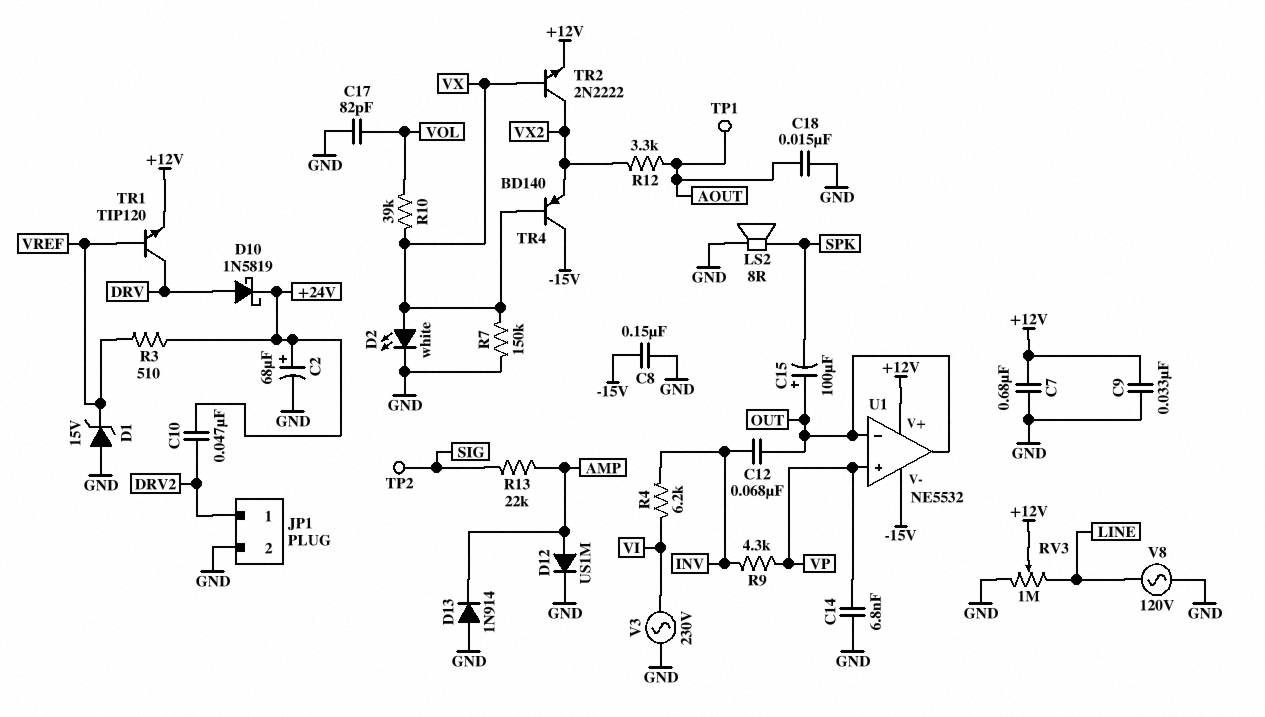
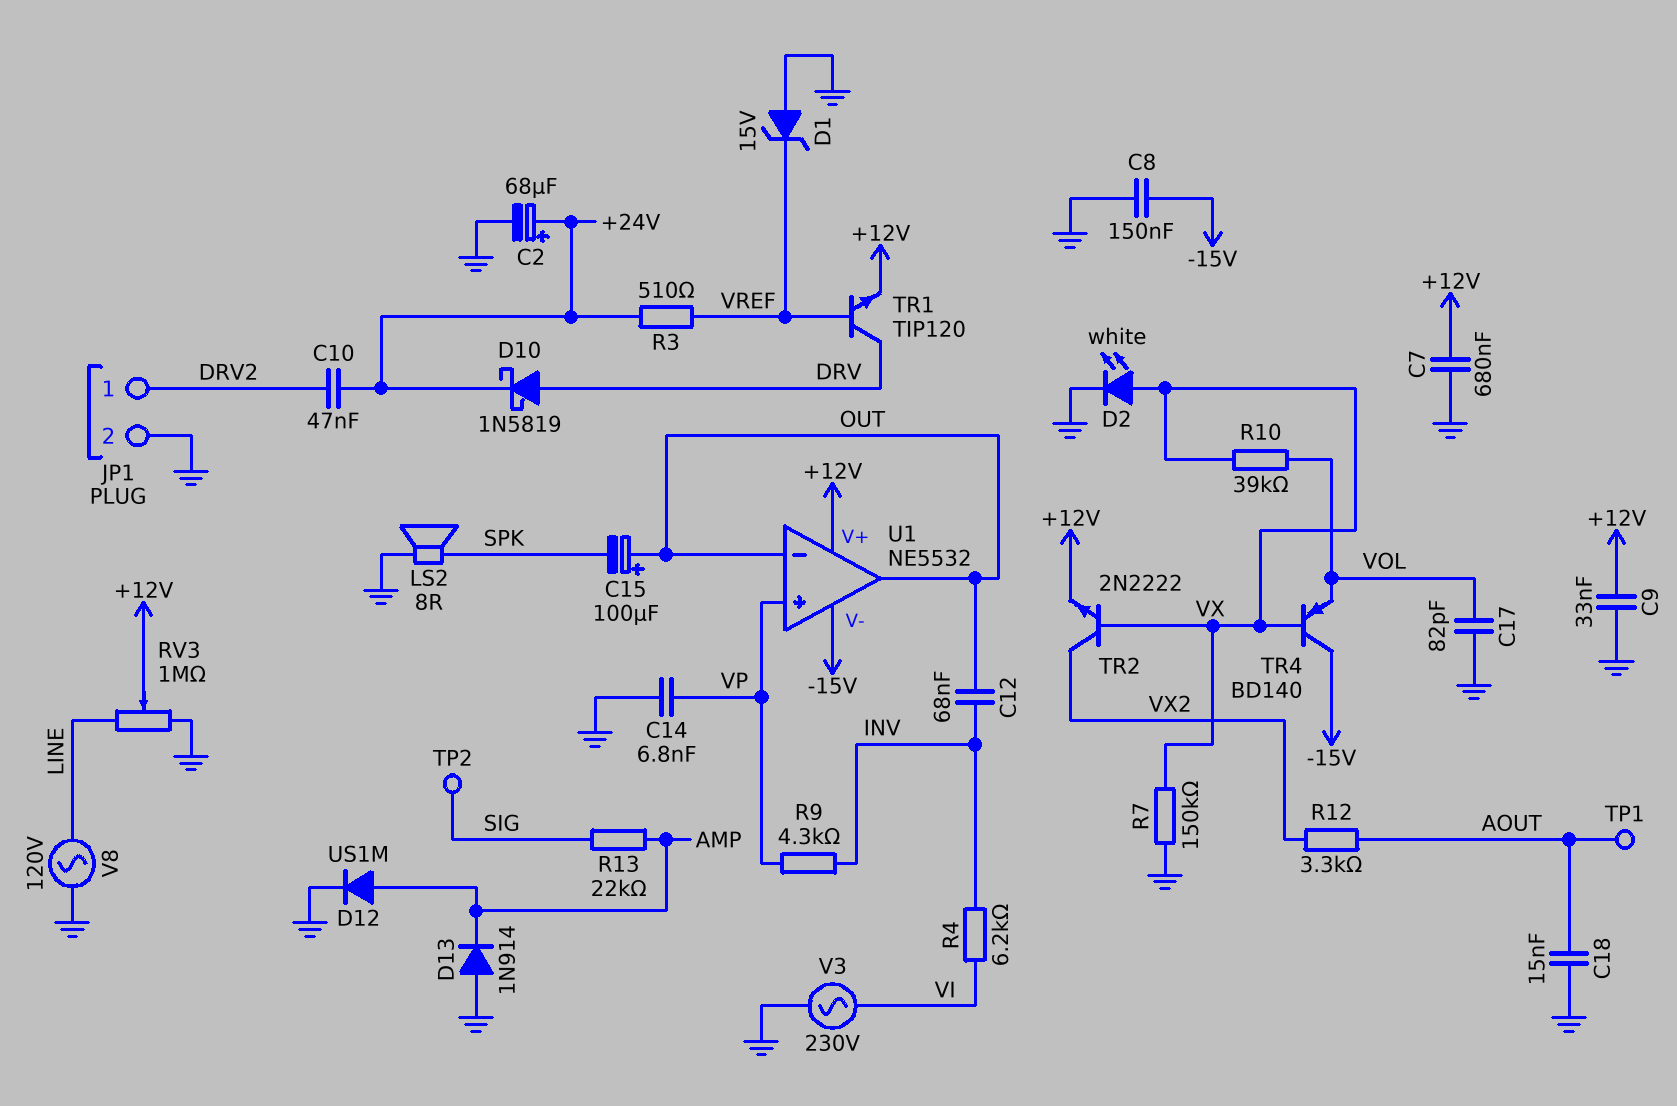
TR4: PNP BD140 (B VX, C -15V, E VX2) -> PNP BD140 (B VX, C -15V, E VOL)

